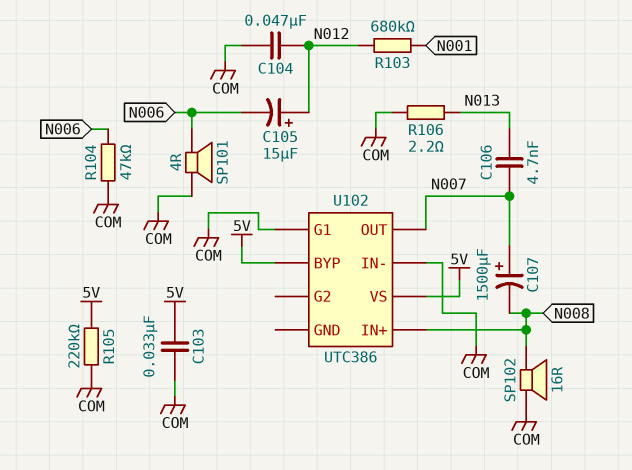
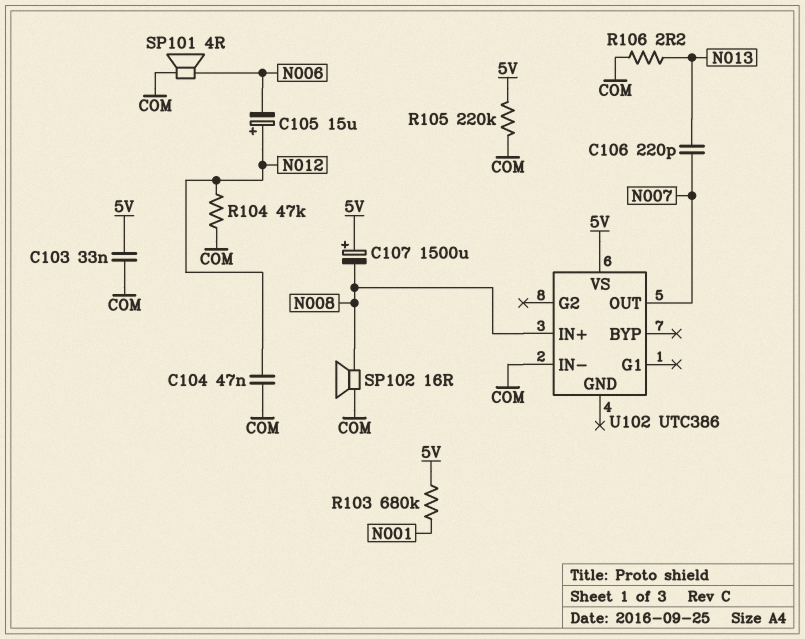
C106: 4.7nF (N007, N013) -> 220pF (N007, N013)
C107: 1500uF (plus N007, minus N008) -> 1500uF (plus 5V, minus N008)
R103: 680k (N001, N012) -> 680k (5V, N001)
R104: 47k (COM, N006) -> 47k (COM, N012)
U102 pin BYP: 5V -> none
U102 pin G1: COM -> none

